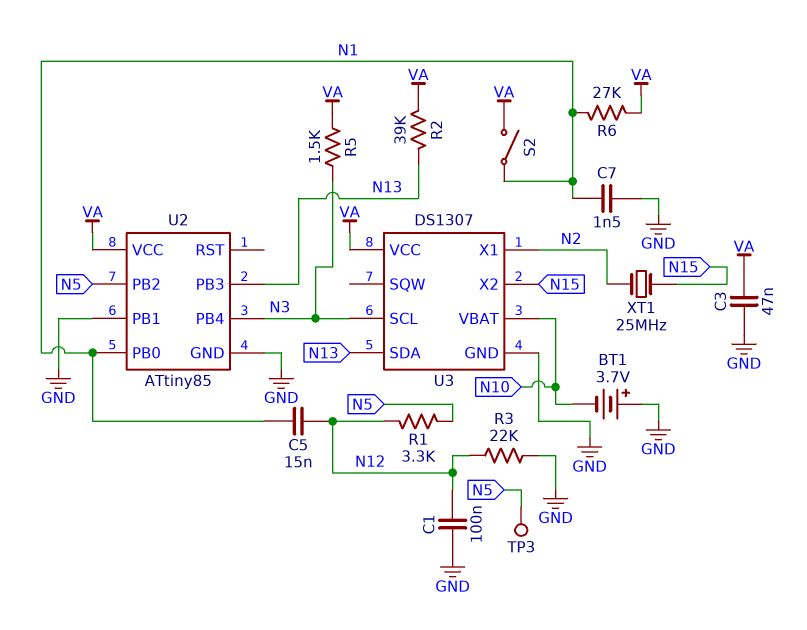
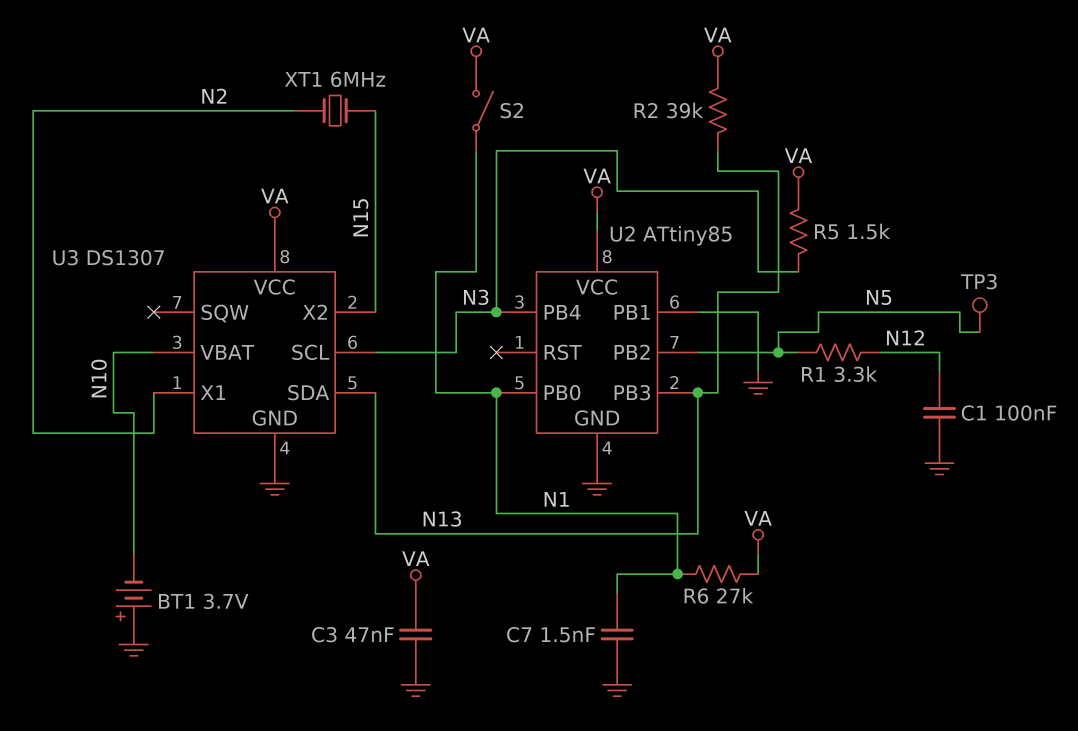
C5: 15nF (N1, N12) -> none
R3: 22k (GND, N12) -> none
XT1: 25MHz (N2, N15) -> 6MHz (N2, N15)

